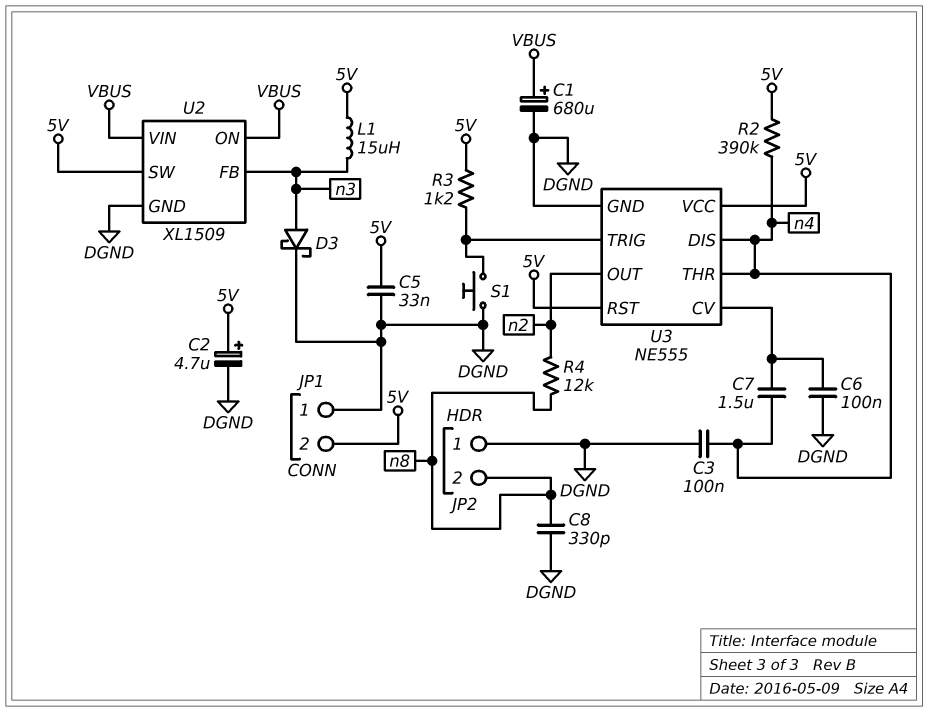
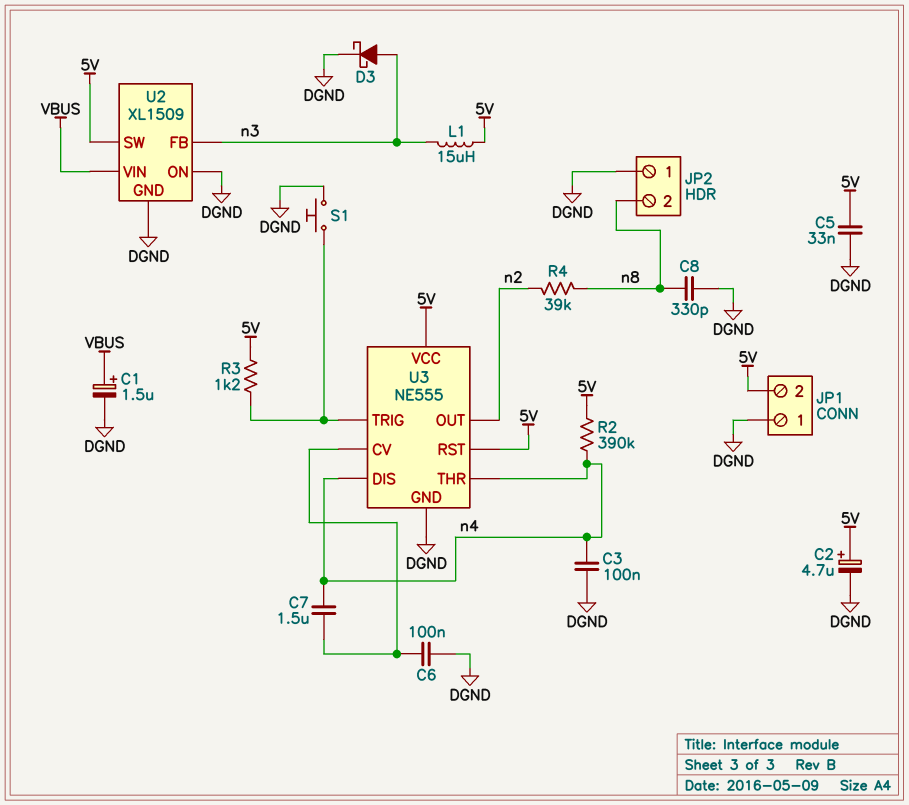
C1: 680uF (plus VBUS, minus DGND) -> 1.5uF (plus VBUS, minus DGND)
R4: 12k (n2, n8) -> 39k (n2, n8)
U2 pin ON: VBUS -> DGND

